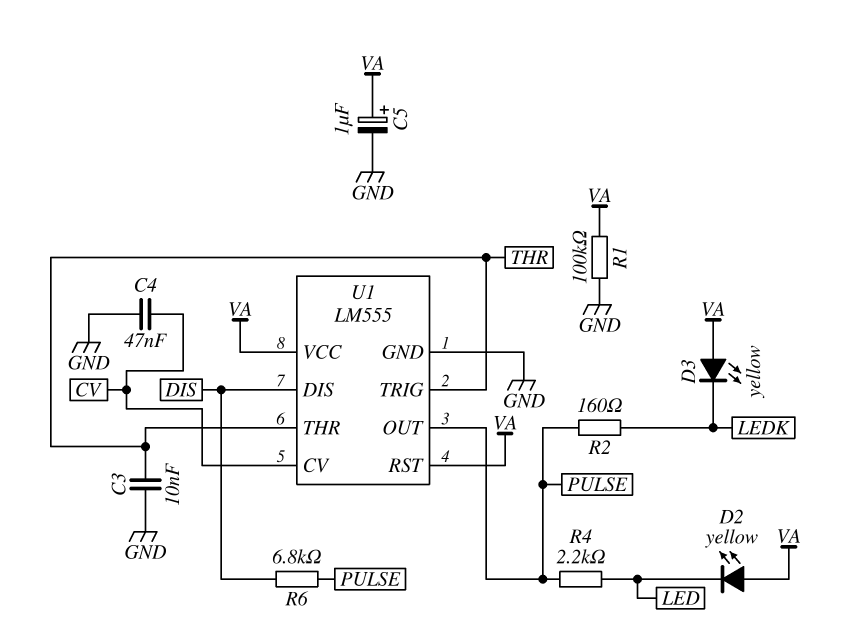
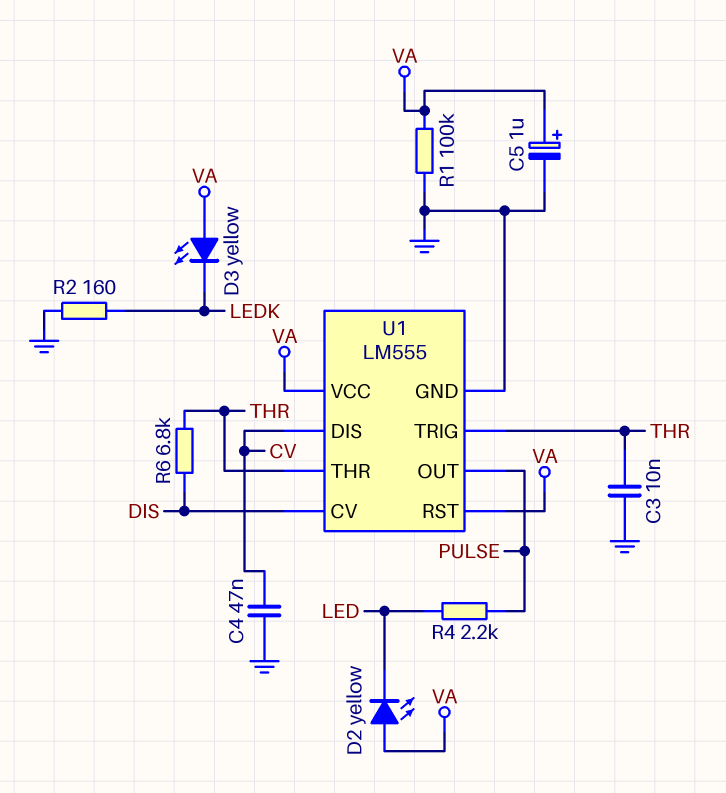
R2: 160 (LEDK, PULSE) -> 160 (GND, LEDK)
R6: 6.8k (DIS, PULSE) -> 6.8k (DIS, THR)
U1 pin CV: CV -> DIS
U1 pin DIS: DIS -> CV

